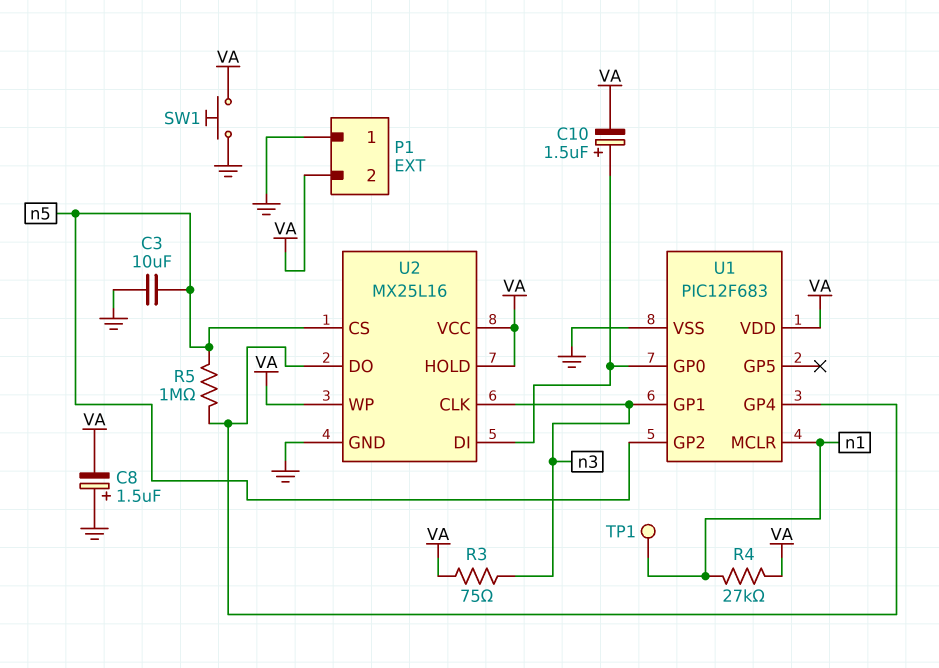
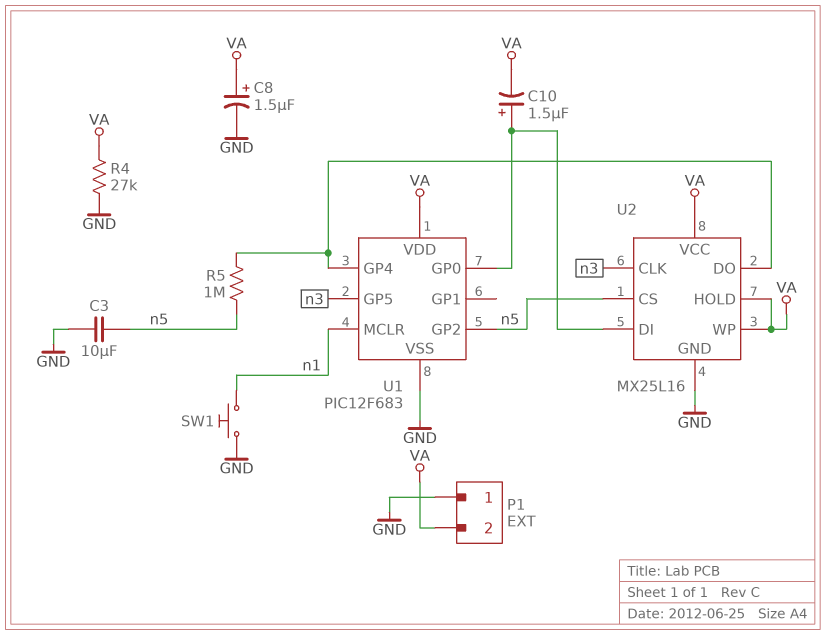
C8: 1.5uF (plus GND, minus VA) -> 1.5uF (plus VA, minus GND)
R3: 75 (VA, n3) -> none
R4: 27k (VA, n1) -> 27k (GND, VA)
SW1: button (GND, VA) -> button (GND, n1)
TP1: test point (n1) -> none
U1 pin GP1: n3 -> none
U1 pin GP5: none -> n3

